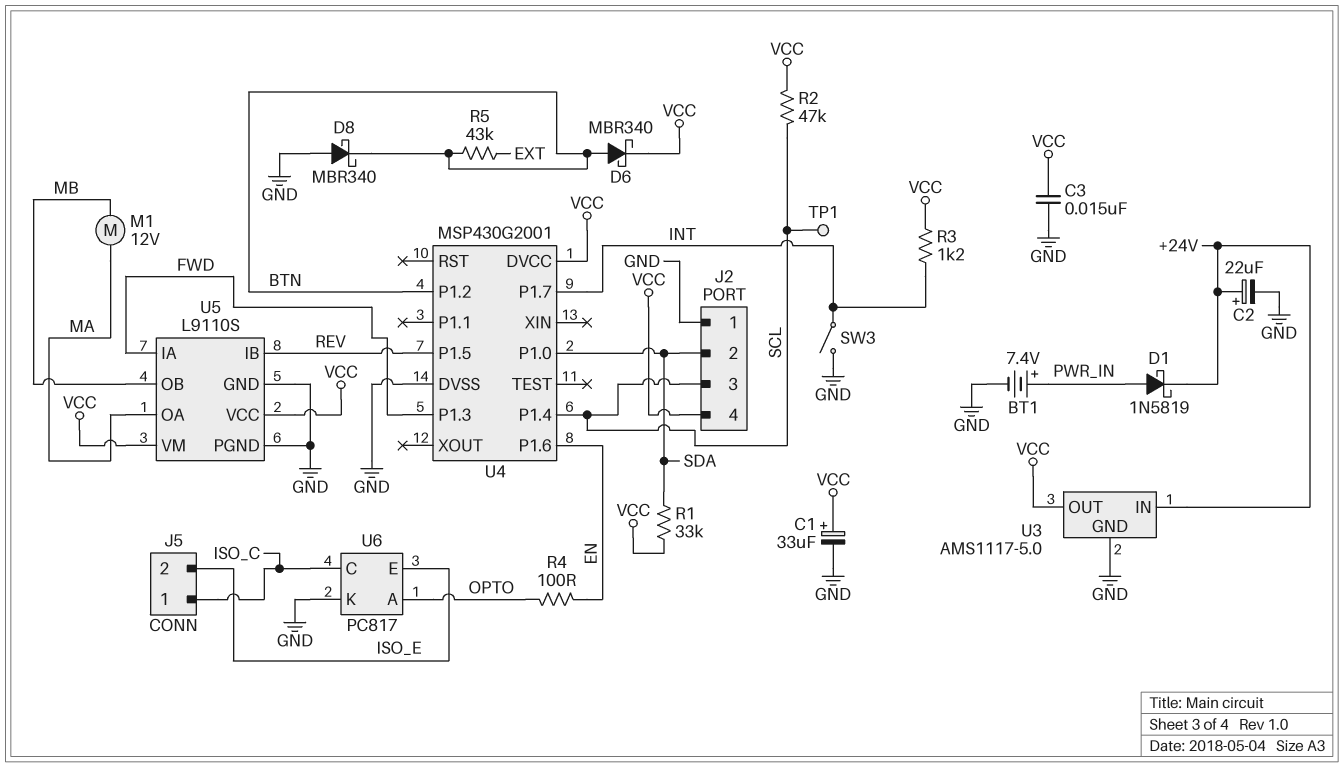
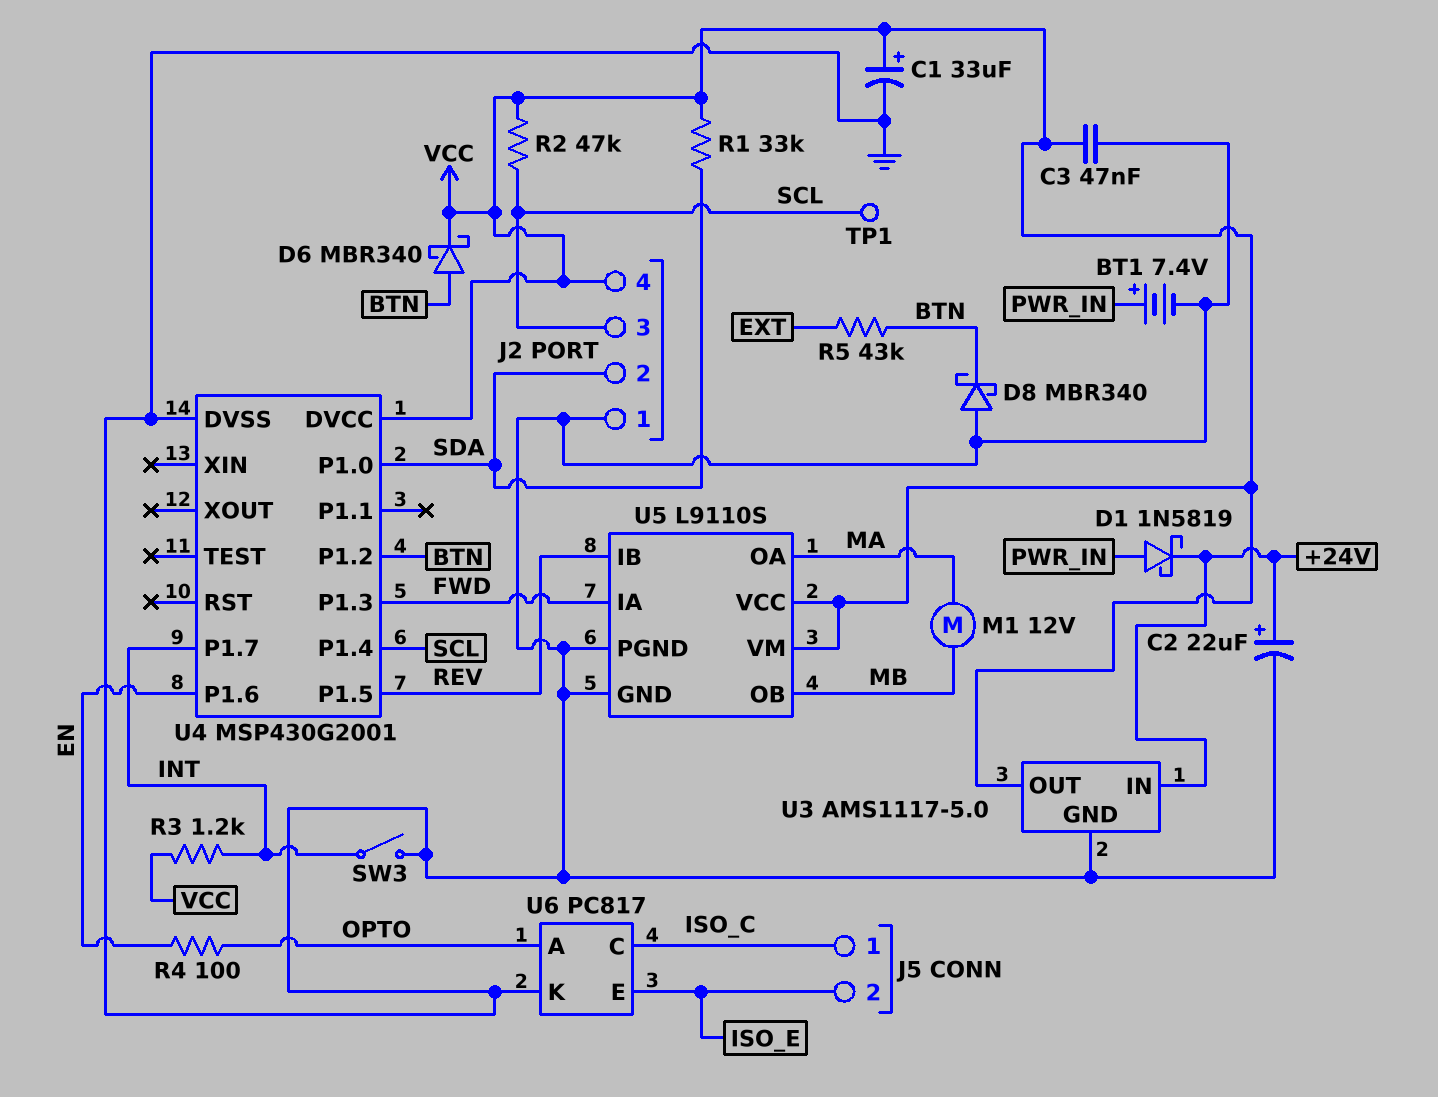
C3: 15nF (GND, VCC) -> 47nF (GND, VCC)

